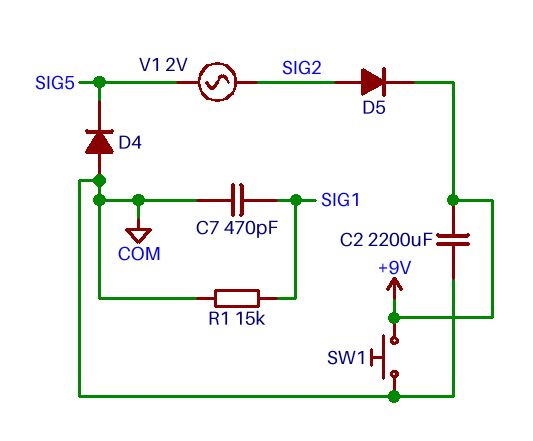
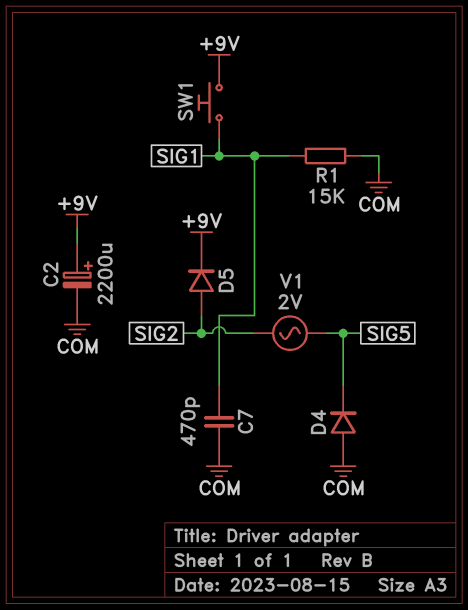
C2: 2200uF (+9V, COM) -> 2200uF (plus +9V, minus COM)
SW1: button (+9V, COM) -> button (+9V, SIG1)

